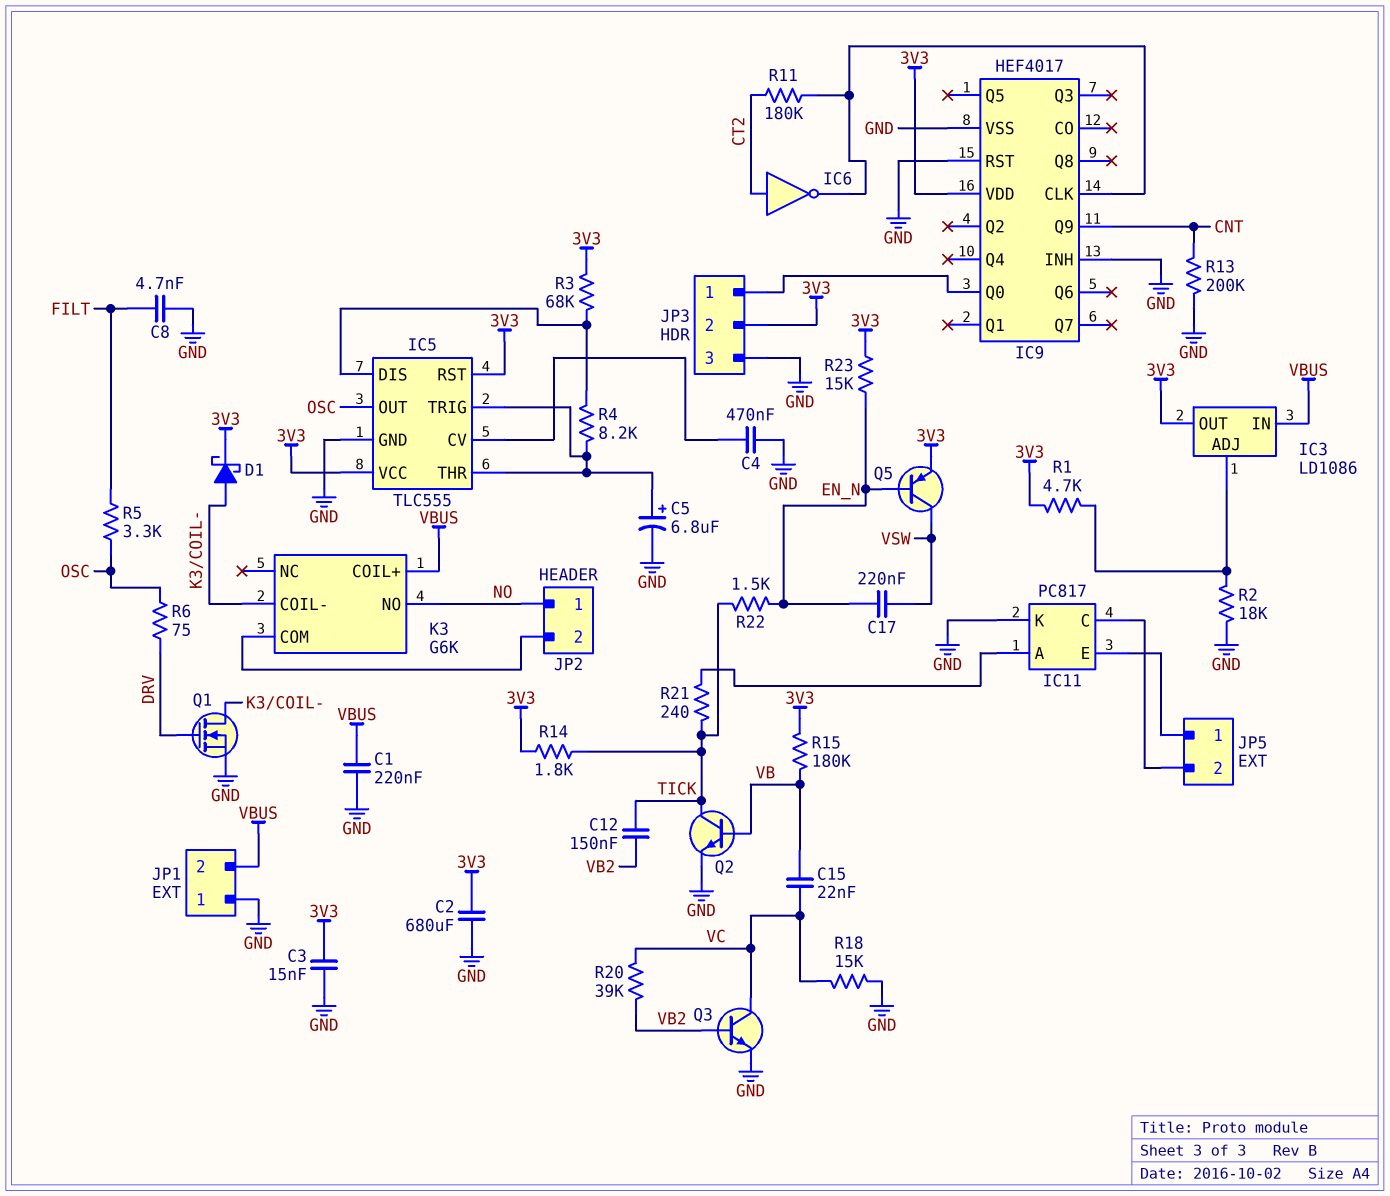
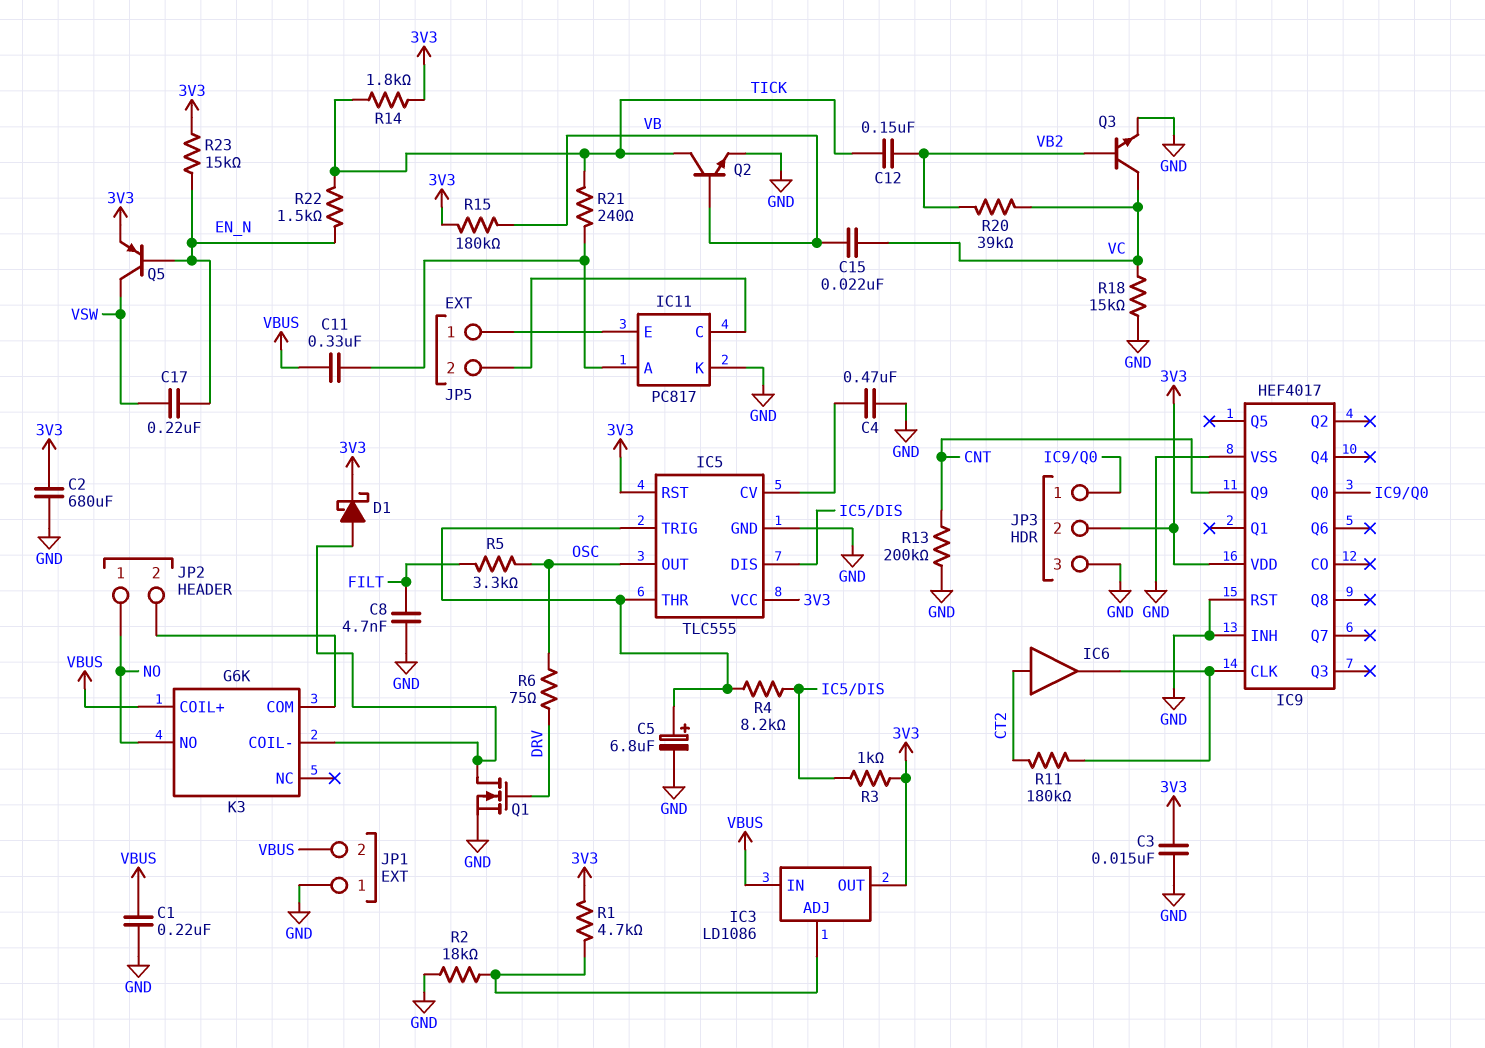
C11: none -> 330nF (IC11/A, VBUS)
IC6: NOT (in CT2, out IC9/CLK) -> buffer (in CT2, out IC9/CLK)
R3: 68k (3V3, IC5/DIS) -> 1k (3V3, IC5/DIS)

